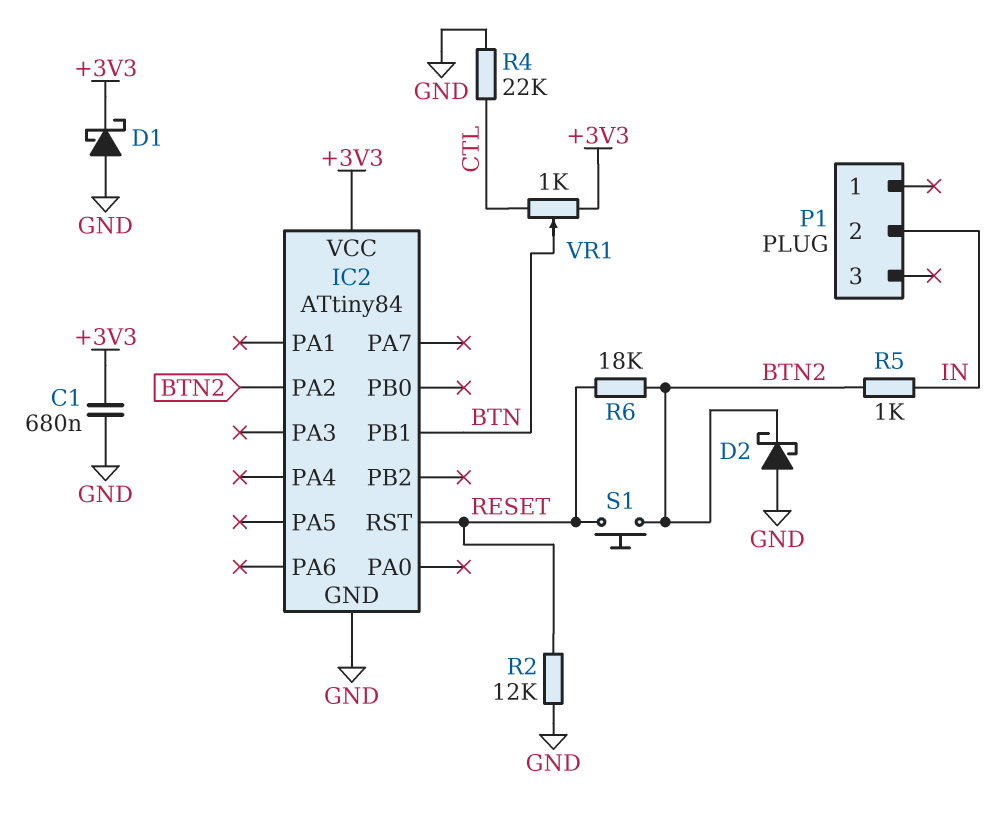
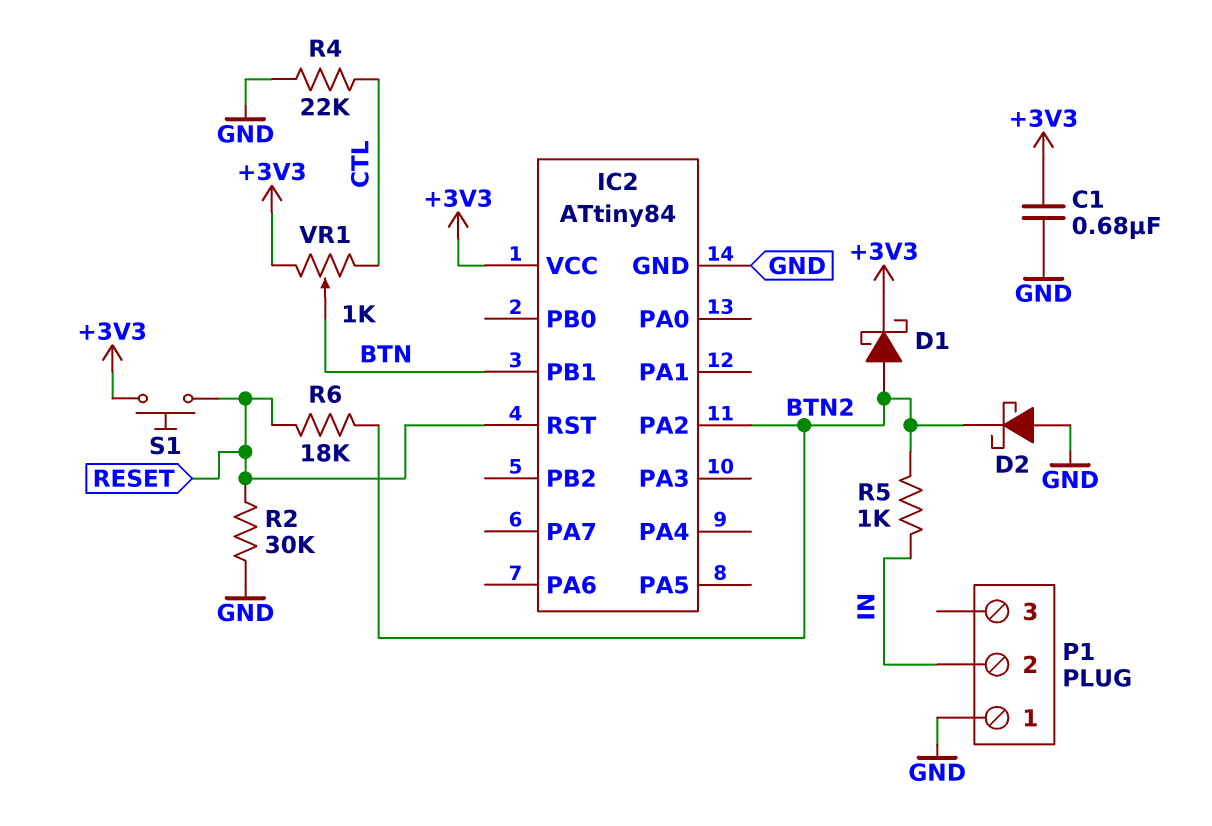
D1: schottky (A GND, K +3V3) -> schottky (A BTN2, K +3V3)
P1 pin 1: none -> GND
R2: 12k (GND, RESET) -> 30k (GND, RESET)
S1: button (BTN2, RESET) -> button (+3V3, RESET)

